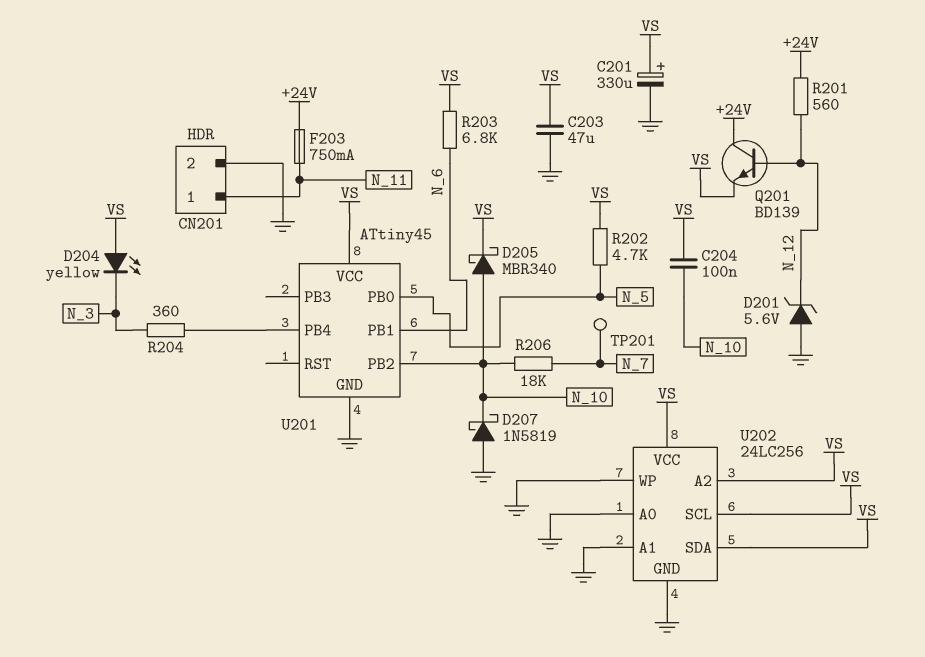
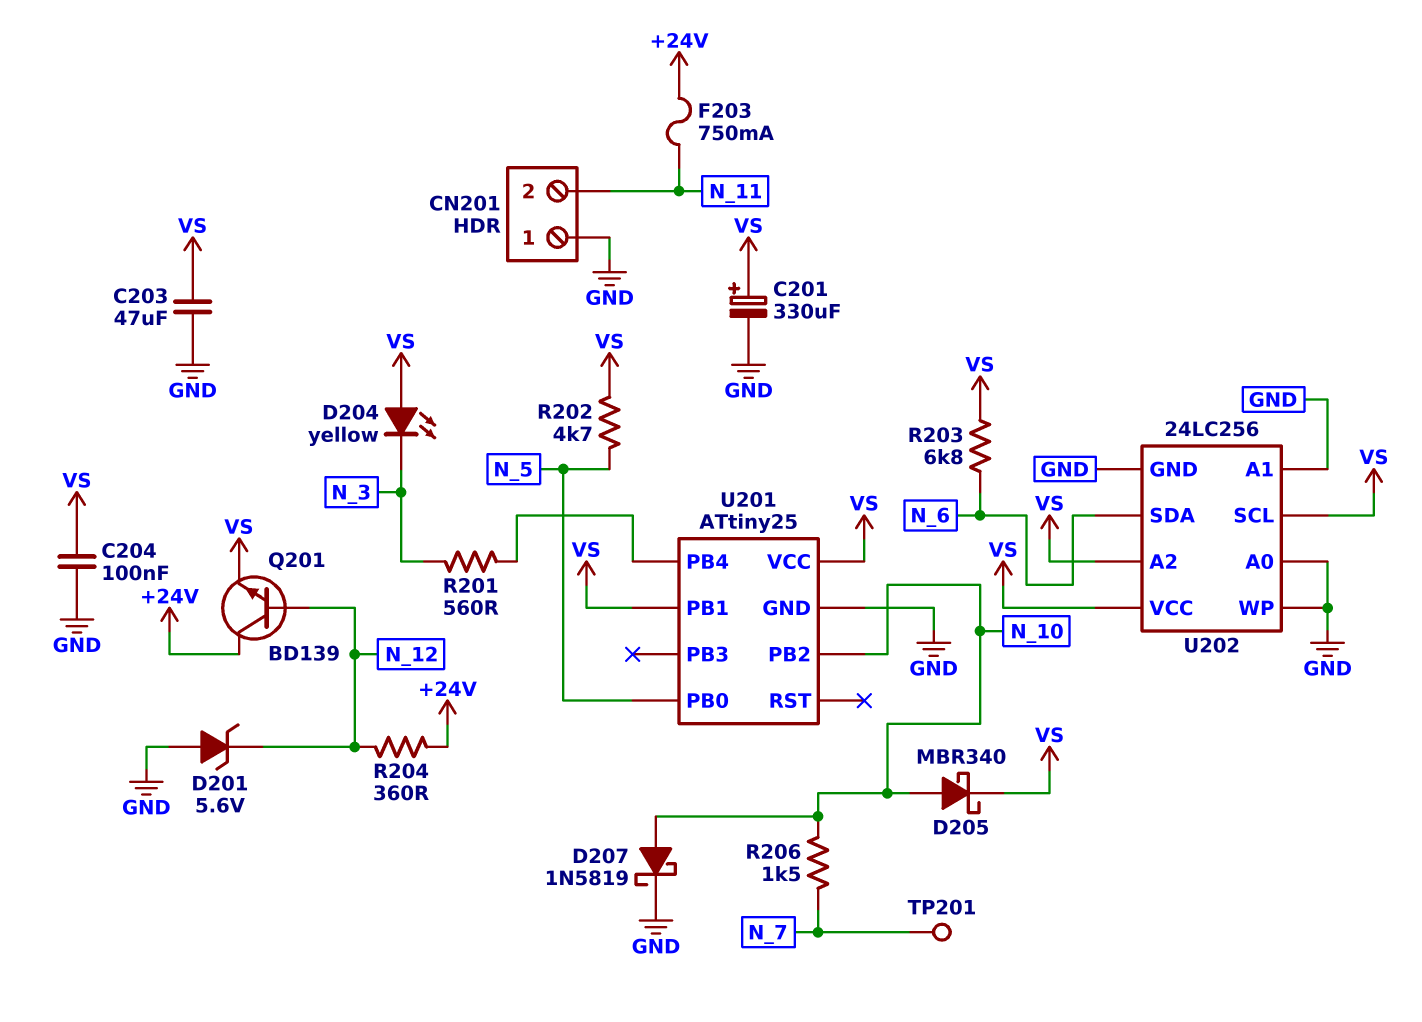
C204: 100nF (N_10, VS) -> 100nF (GND, VS)
CN201 pin 1: N_11 -> GND
CN201 pin 2: GND -> N_11
D207: schottky 1N5819 (A GND, K N_10) -> schottky 1N5819 (A N_10, K GND)
R201: 560 (+24V, N_12) -> 560 (N_3, U201/PB4)
R204: 360 (N_3, U201/PB4) -> 360 (+24V, N_12)
R206: 18k (N_7, N_10) -> 1.5k (N_7, N_10)
U201: ATtiny45 -> ATtiny25
U201 pin PB1: N_6 -> VS
U202 pin SDA: VS -> N_6

